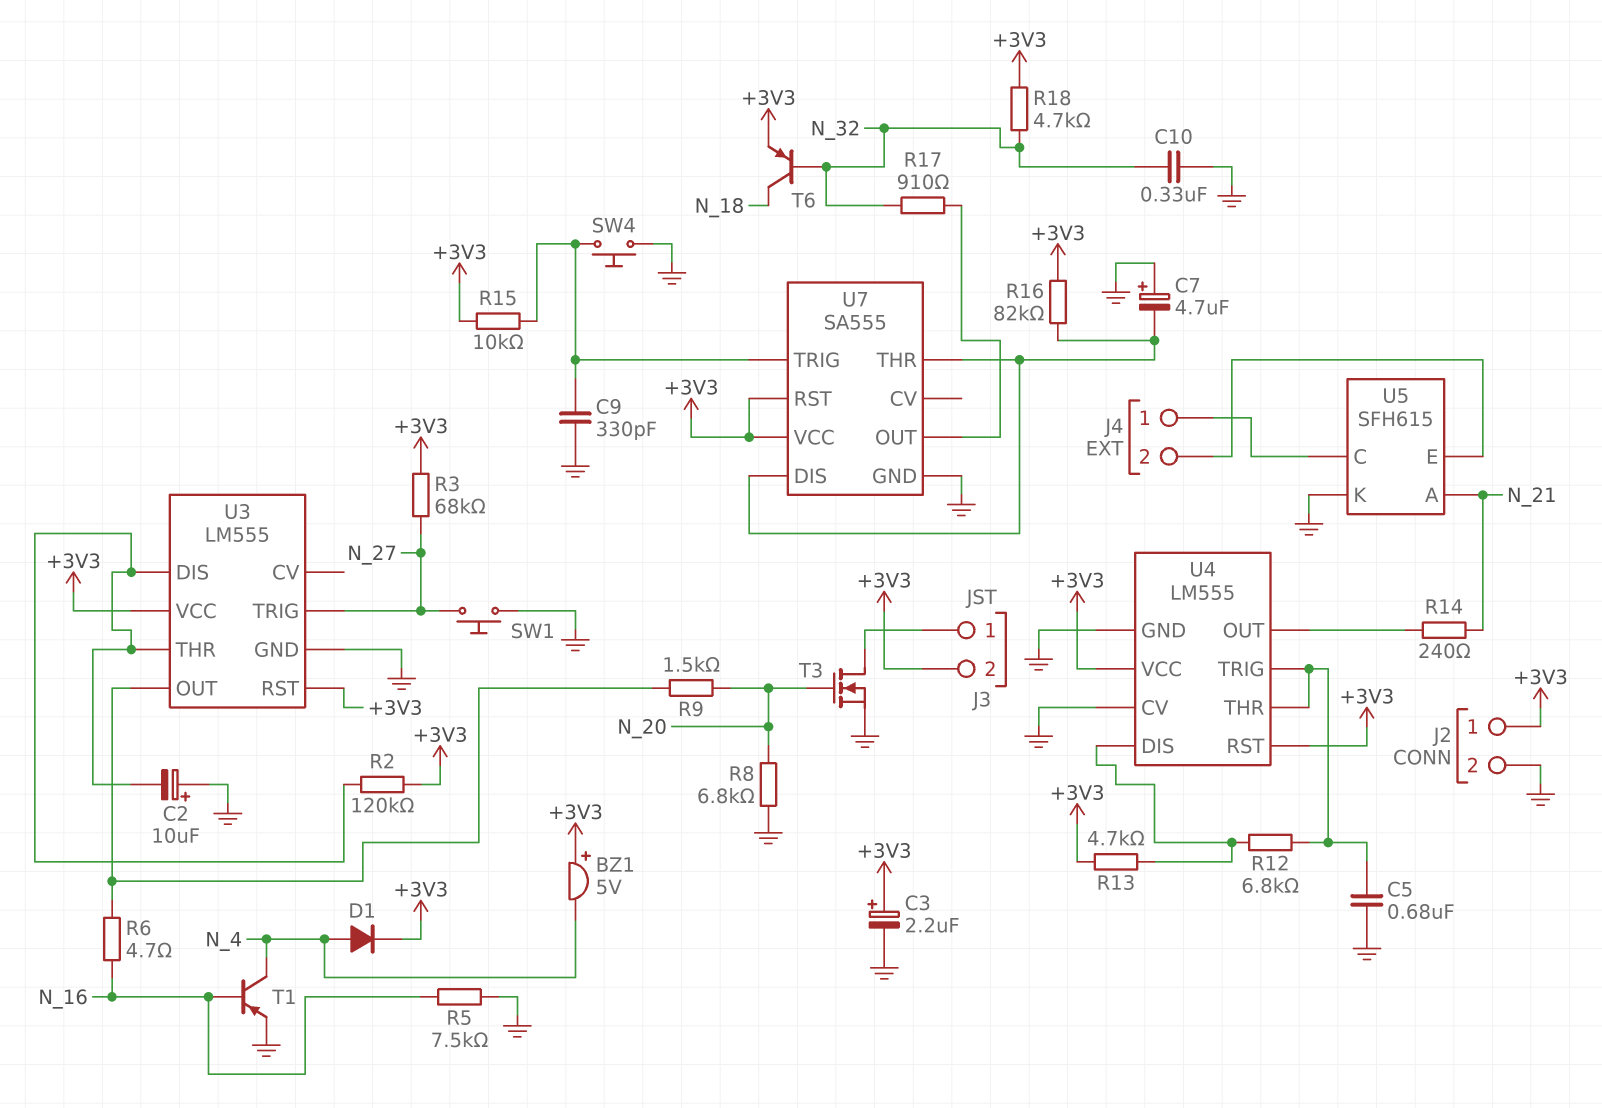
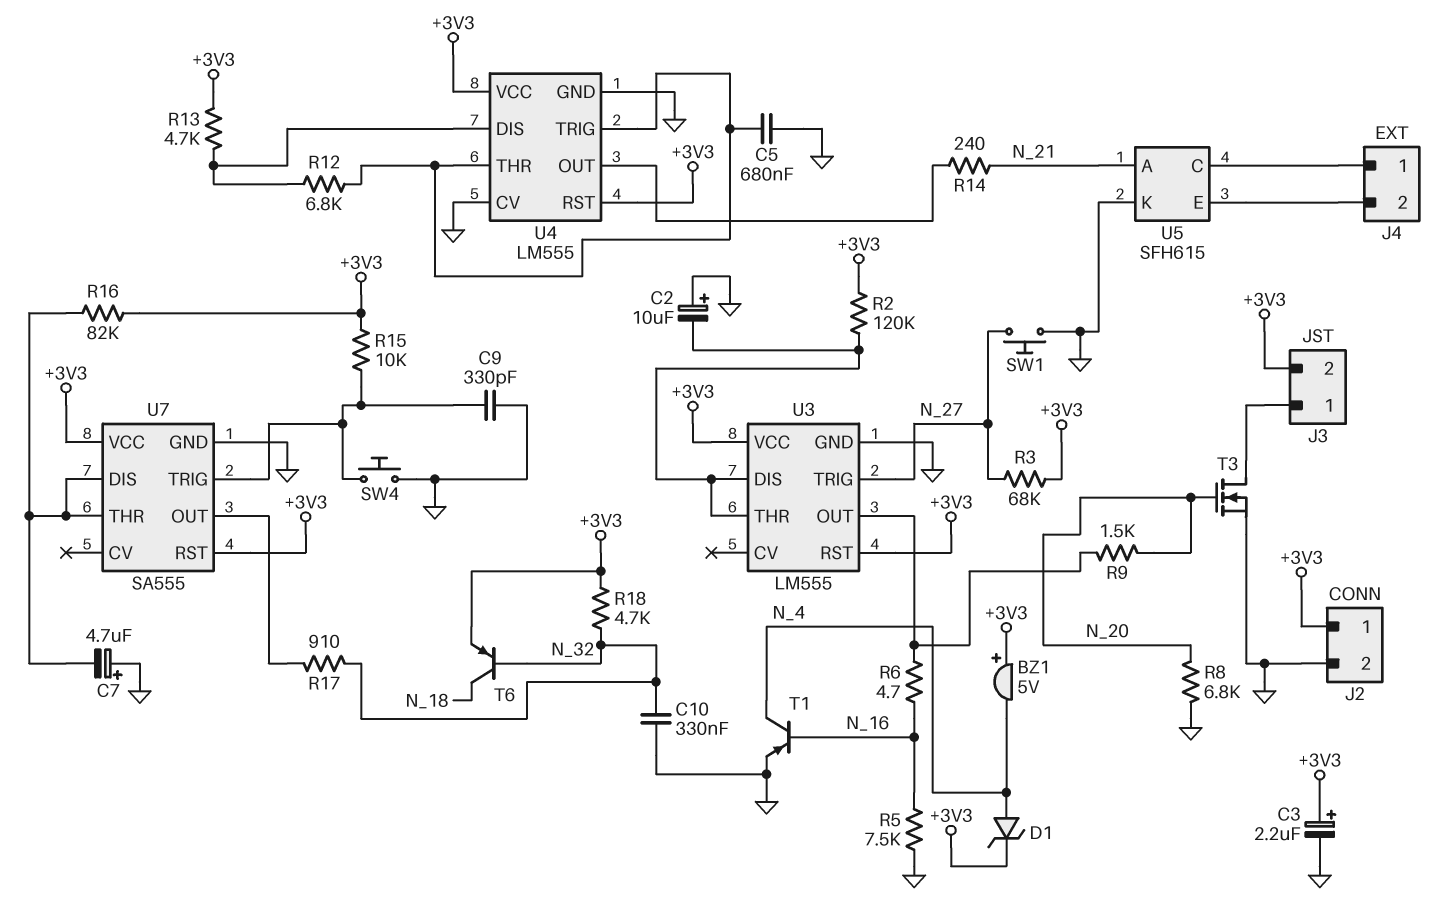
D1: diode (A N_4, K +3V3) -> zener (A N_4, K +3V3)

